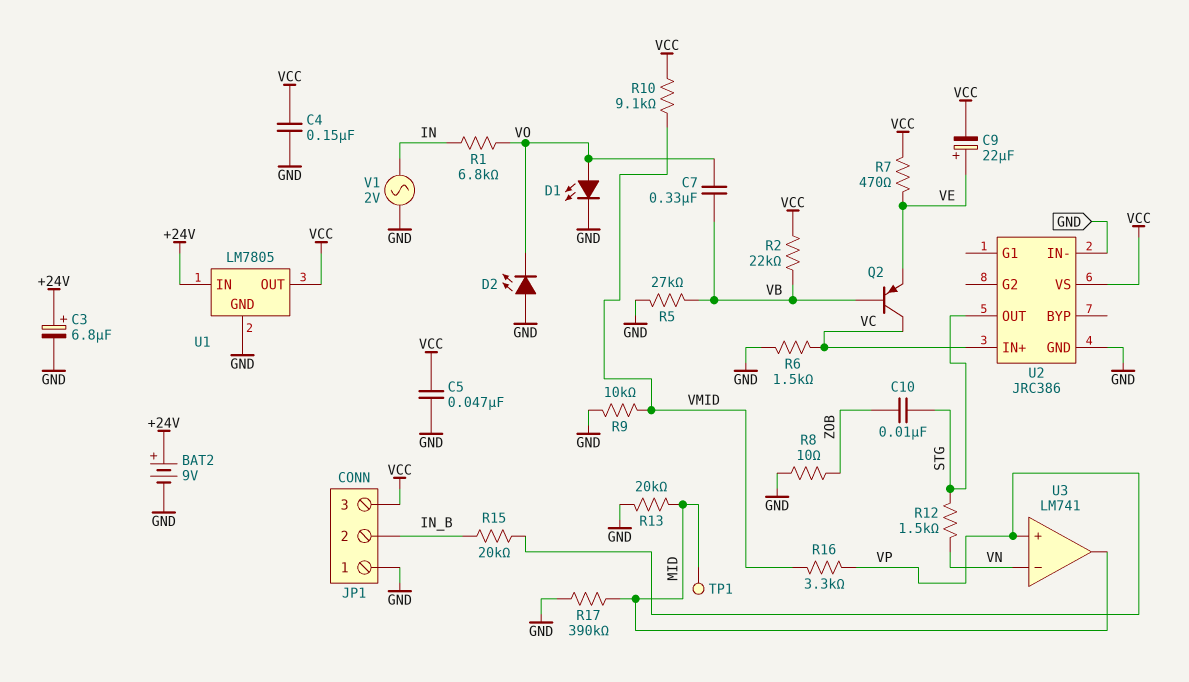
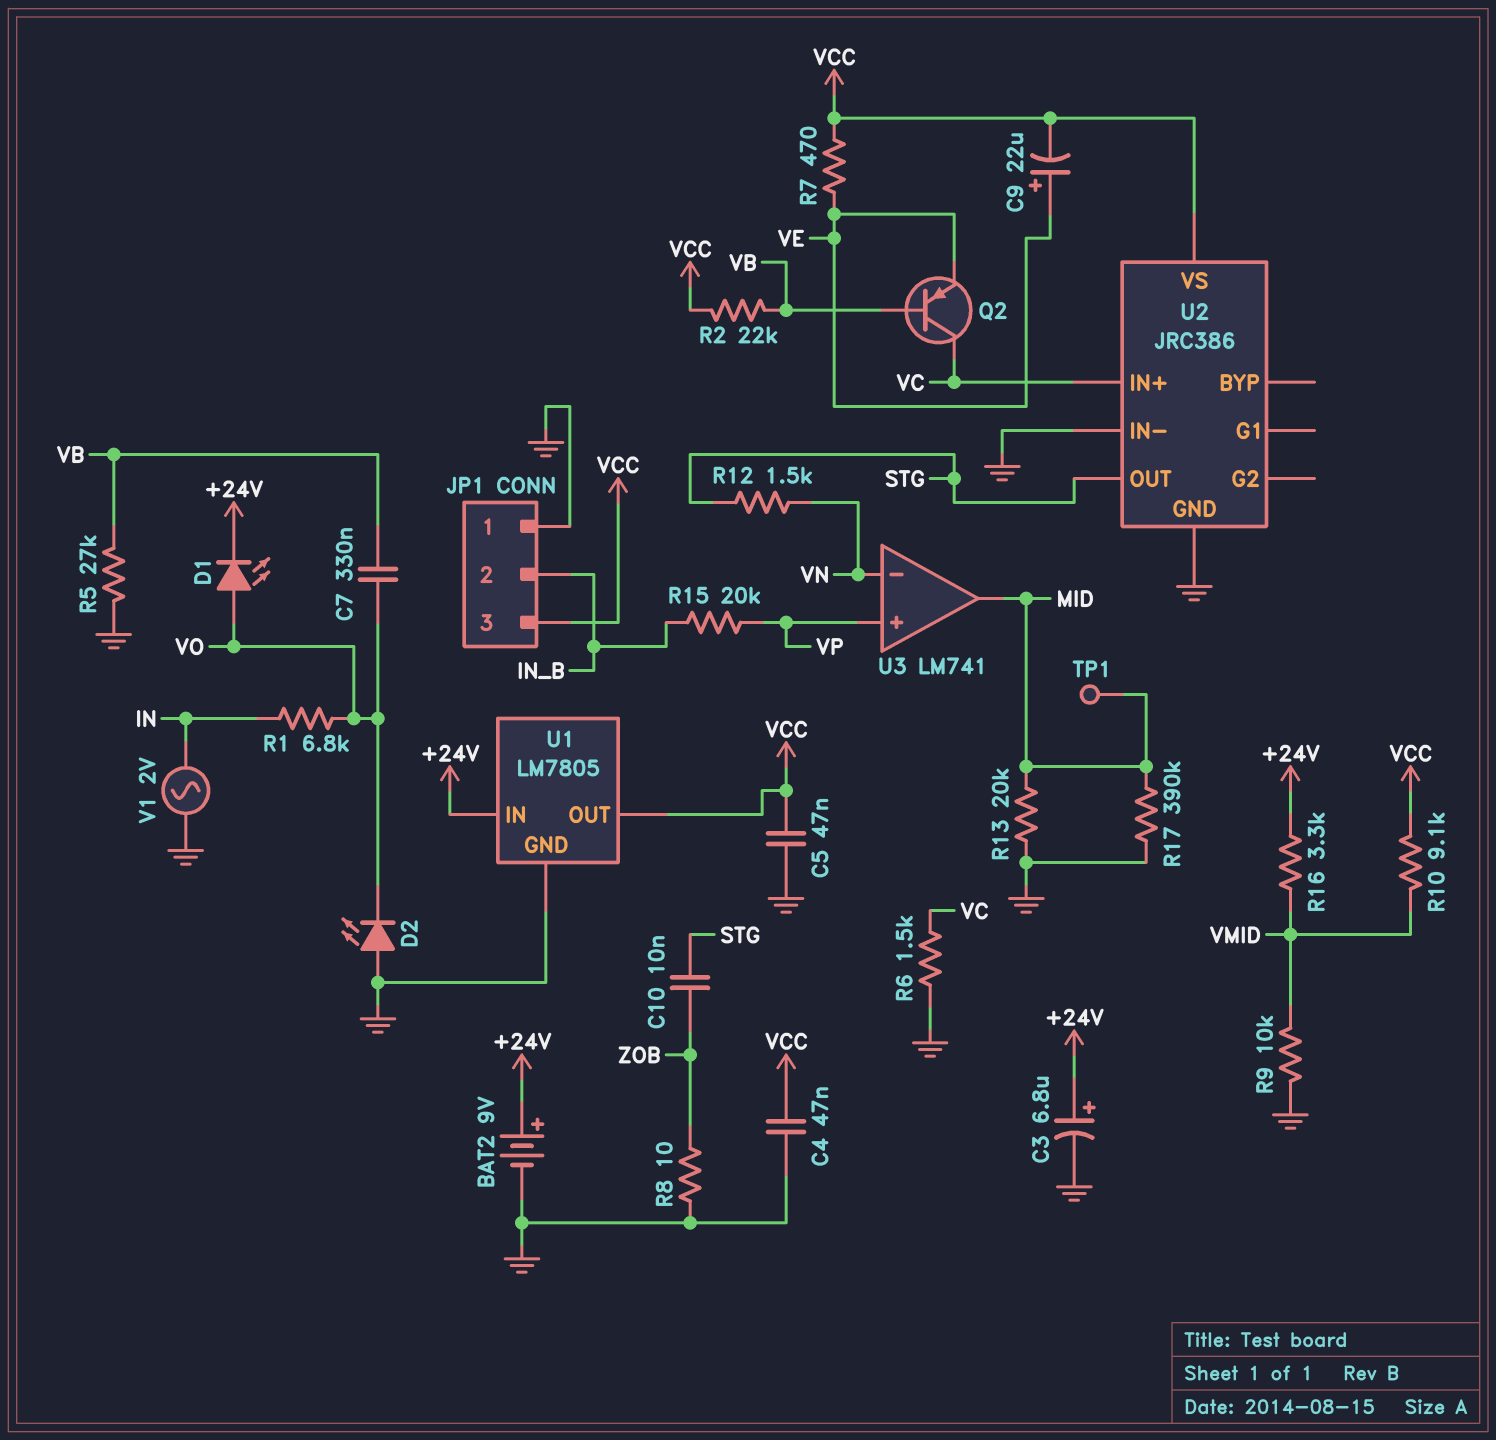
C4: 150nF (GND, VCC) -> 47nF (GND, VCC)
D1: LED (A VO, K GND) -> LED (A VO, K +24V)
R16: 3.3k (VMID, VP) -> 3.3k (+24V, VMID)

